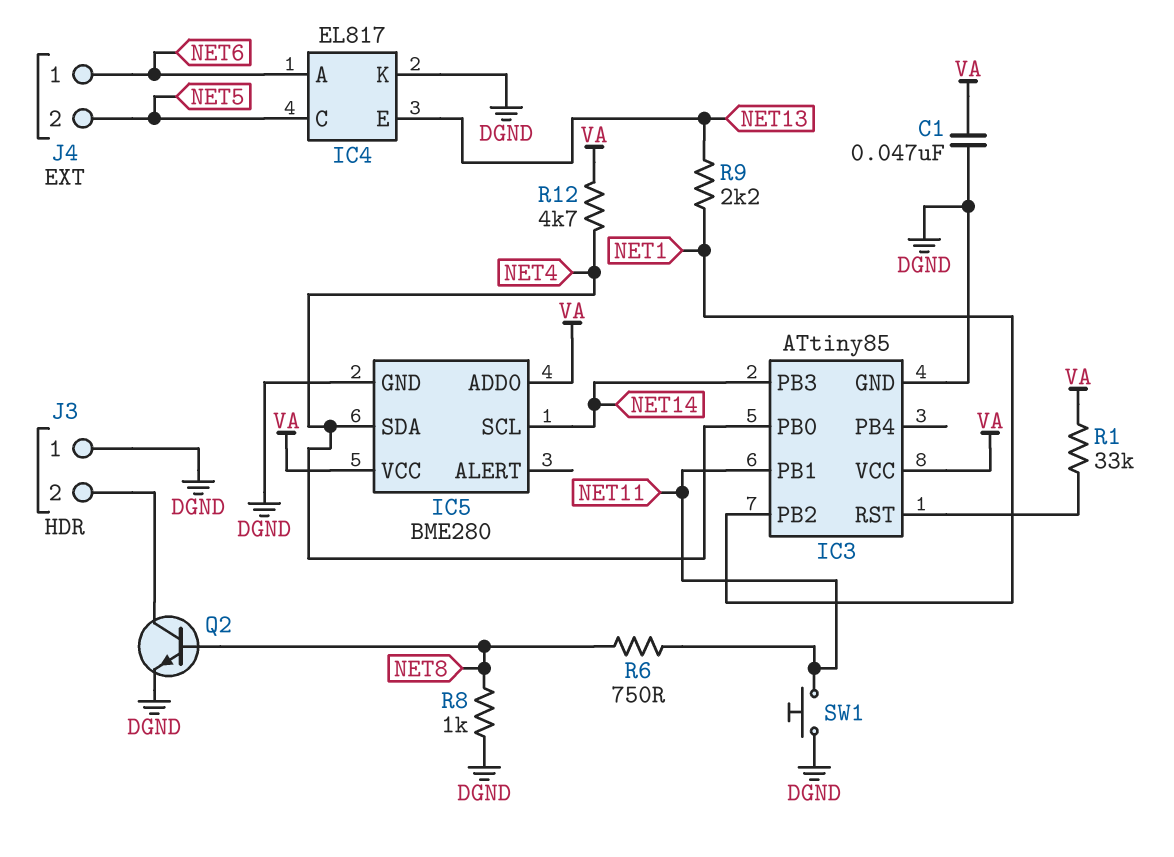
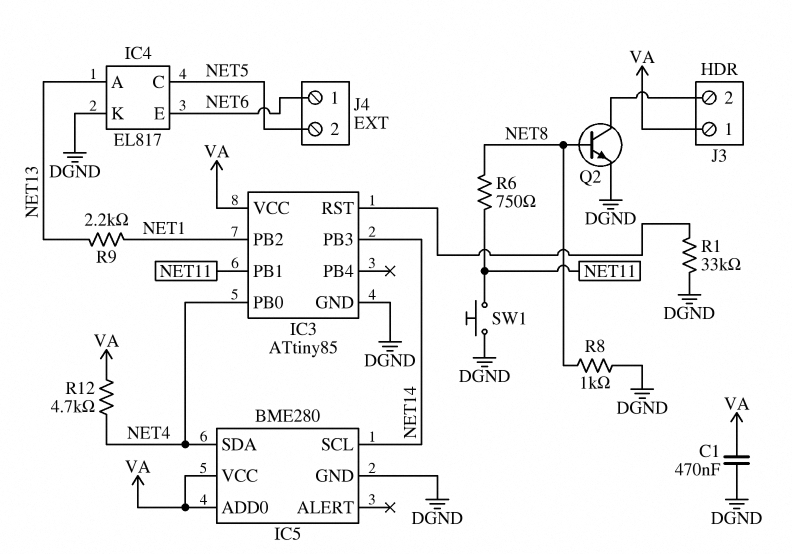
C1: 47nF (DGND, VA) -> 470nF (DGND, VA)
IC4 pin A: NET6 -> NET13
IC4 pin E: NET13 -> NET6
J3 pin 1: DGND -> VA
R1: 33k (IC3/RST, VA) -> 33k (DGND, IC3/RST)

